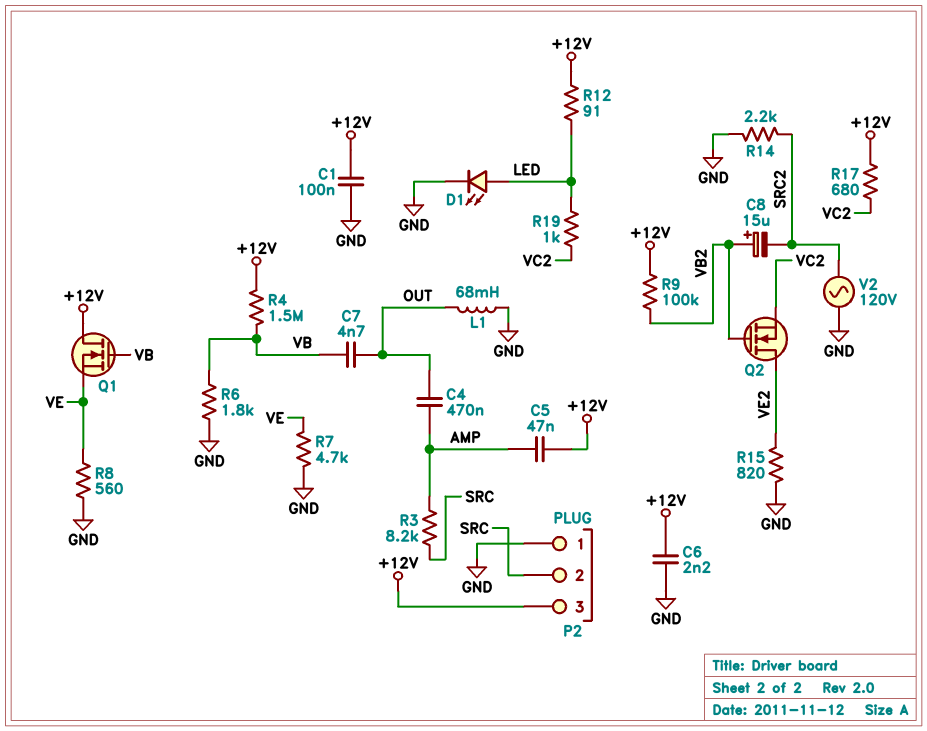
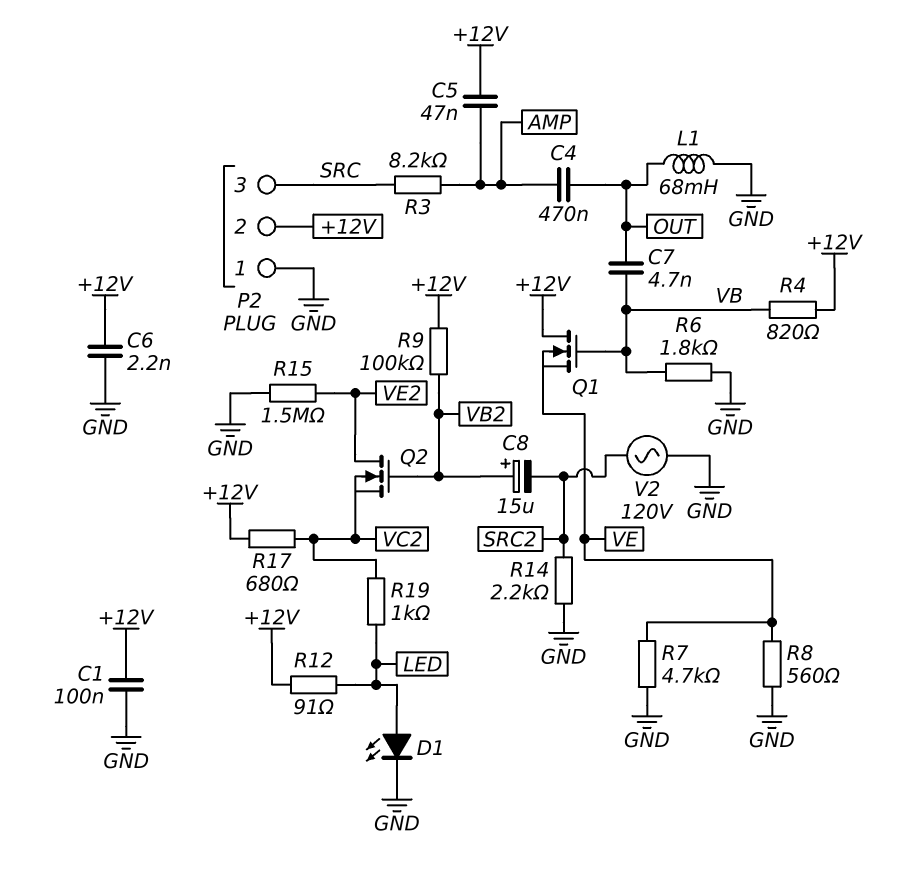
P2 pin 2: SRC -> +12V
P2 pin 3: +12V -> SRC
R4: 1.5M (+12V, VB) -> 820 (+12V, VB)
R15: 820 (GND, VE2) -> 1.5M (GND, VE2)

